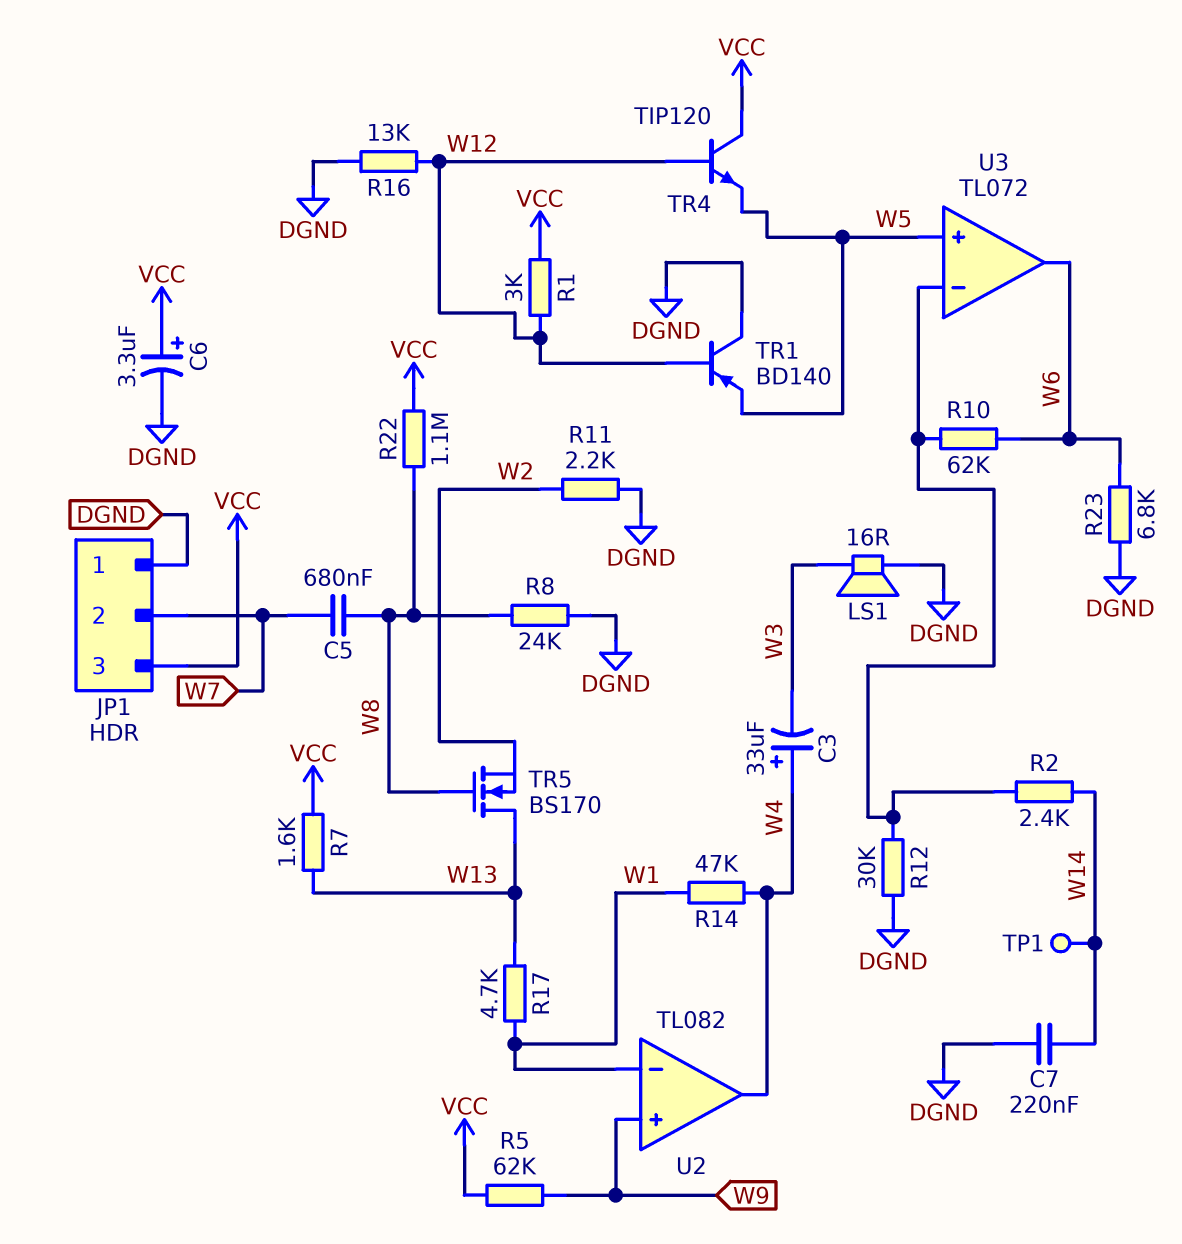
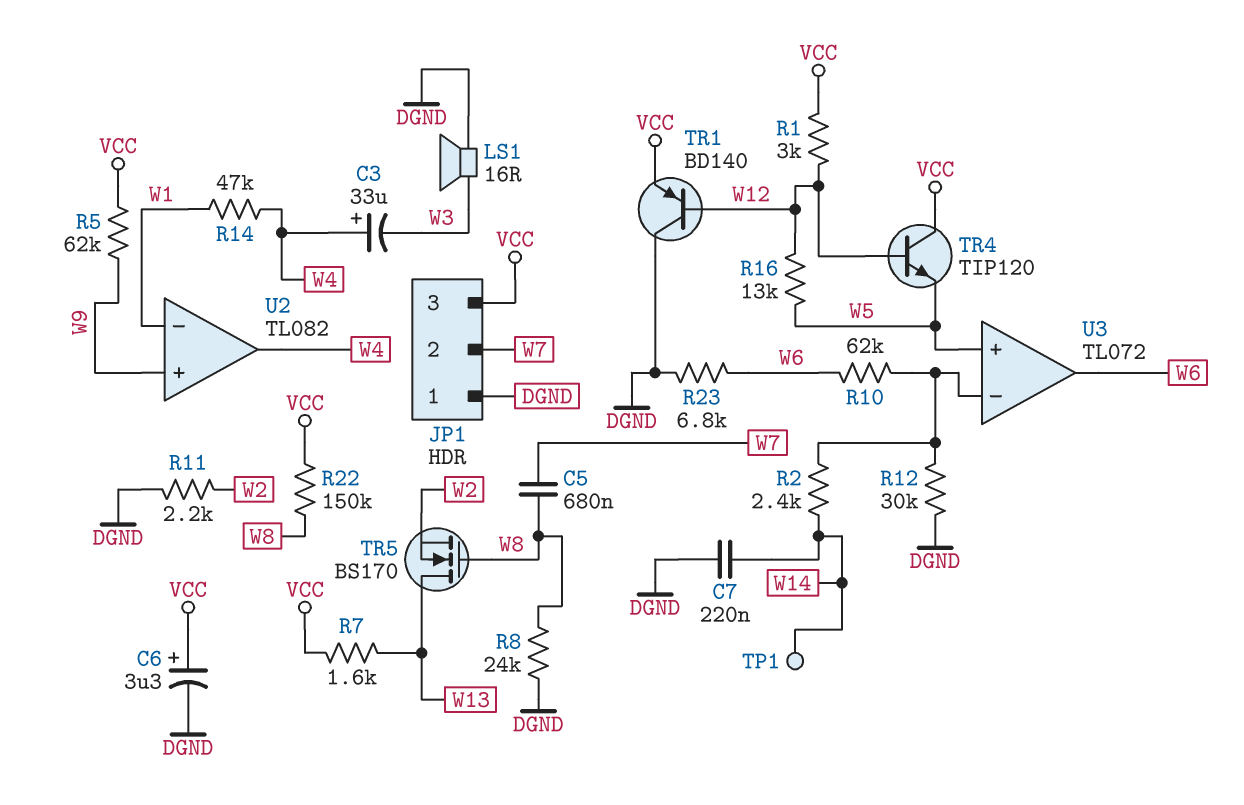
R16: 13k (DGND, W12) -> 13k (W5, W12)
R17: 4.7k (W1, W13) -> none
R22: 1.1M (VCC, W8) -> 150k (VCC, W8)
TR1: PNP BD140 (B W12, C DGND, E W5) -> PNP BD140 (B W12, C DGND, E VCC)

